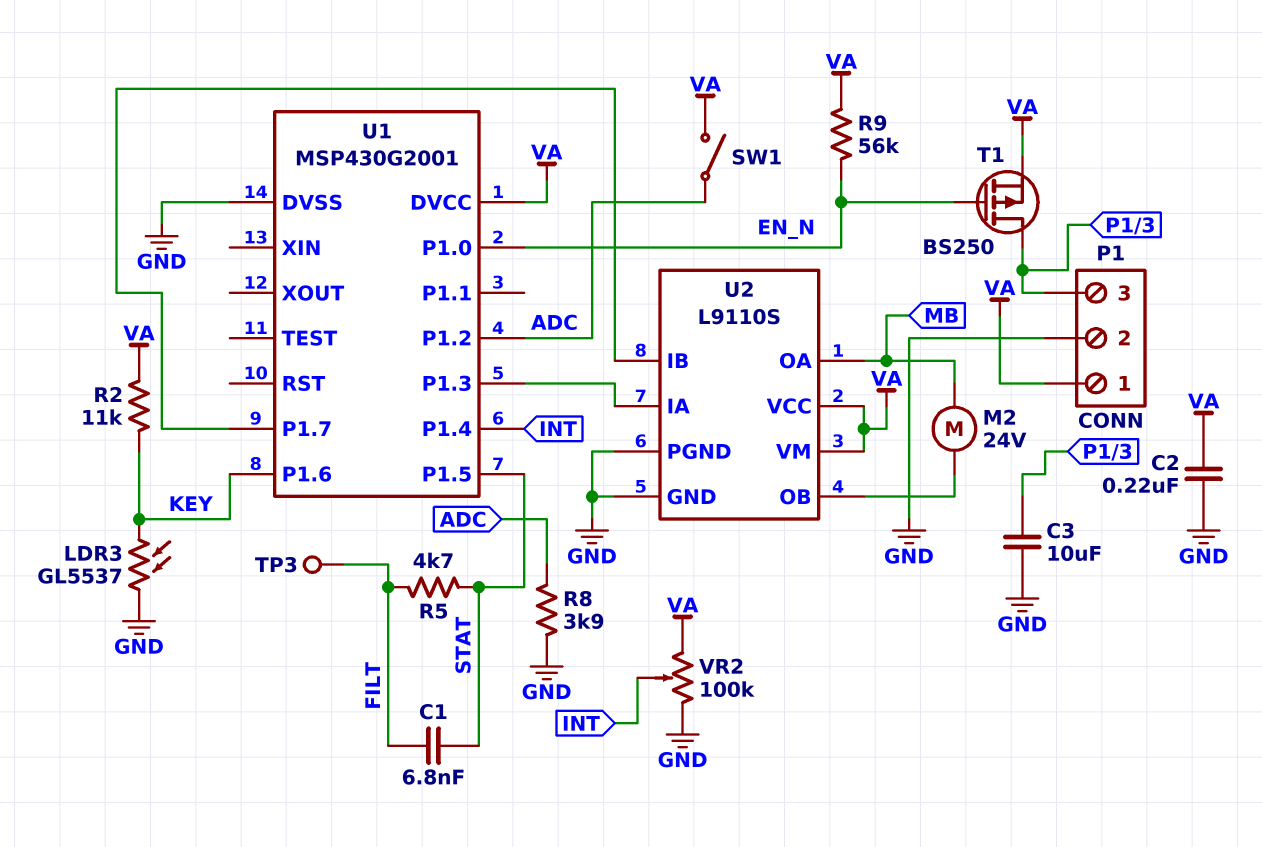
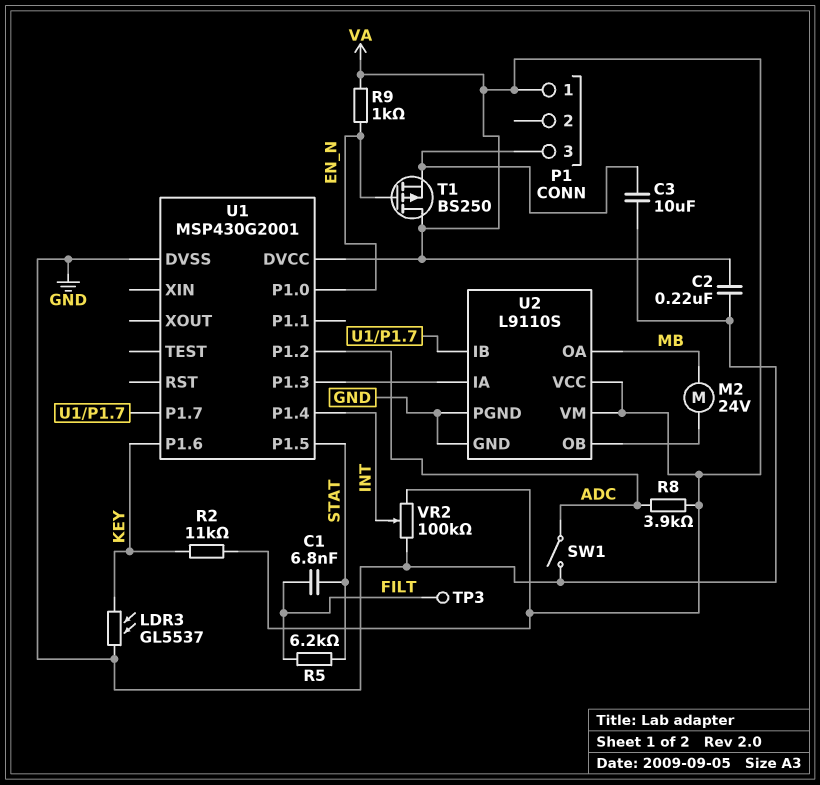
P1 pin 2: GND -> none
R5: 4.7k (FILT, STAT) -> 6.2k (FILT, STAT)
R8: 3.9k (ADC, GND) -> 3.9k (ADC, VA)
R9: 56k (EN_N, VA) -> 1k (EN_N, VA)
SW1: switch (ADC, VA) -> switch (ADC, GND)
T1: PMOS BS250 (G EN_N, D P1/3, S VA) -> PMOS BS250 (G EN_N, D VA, S P1/3)

